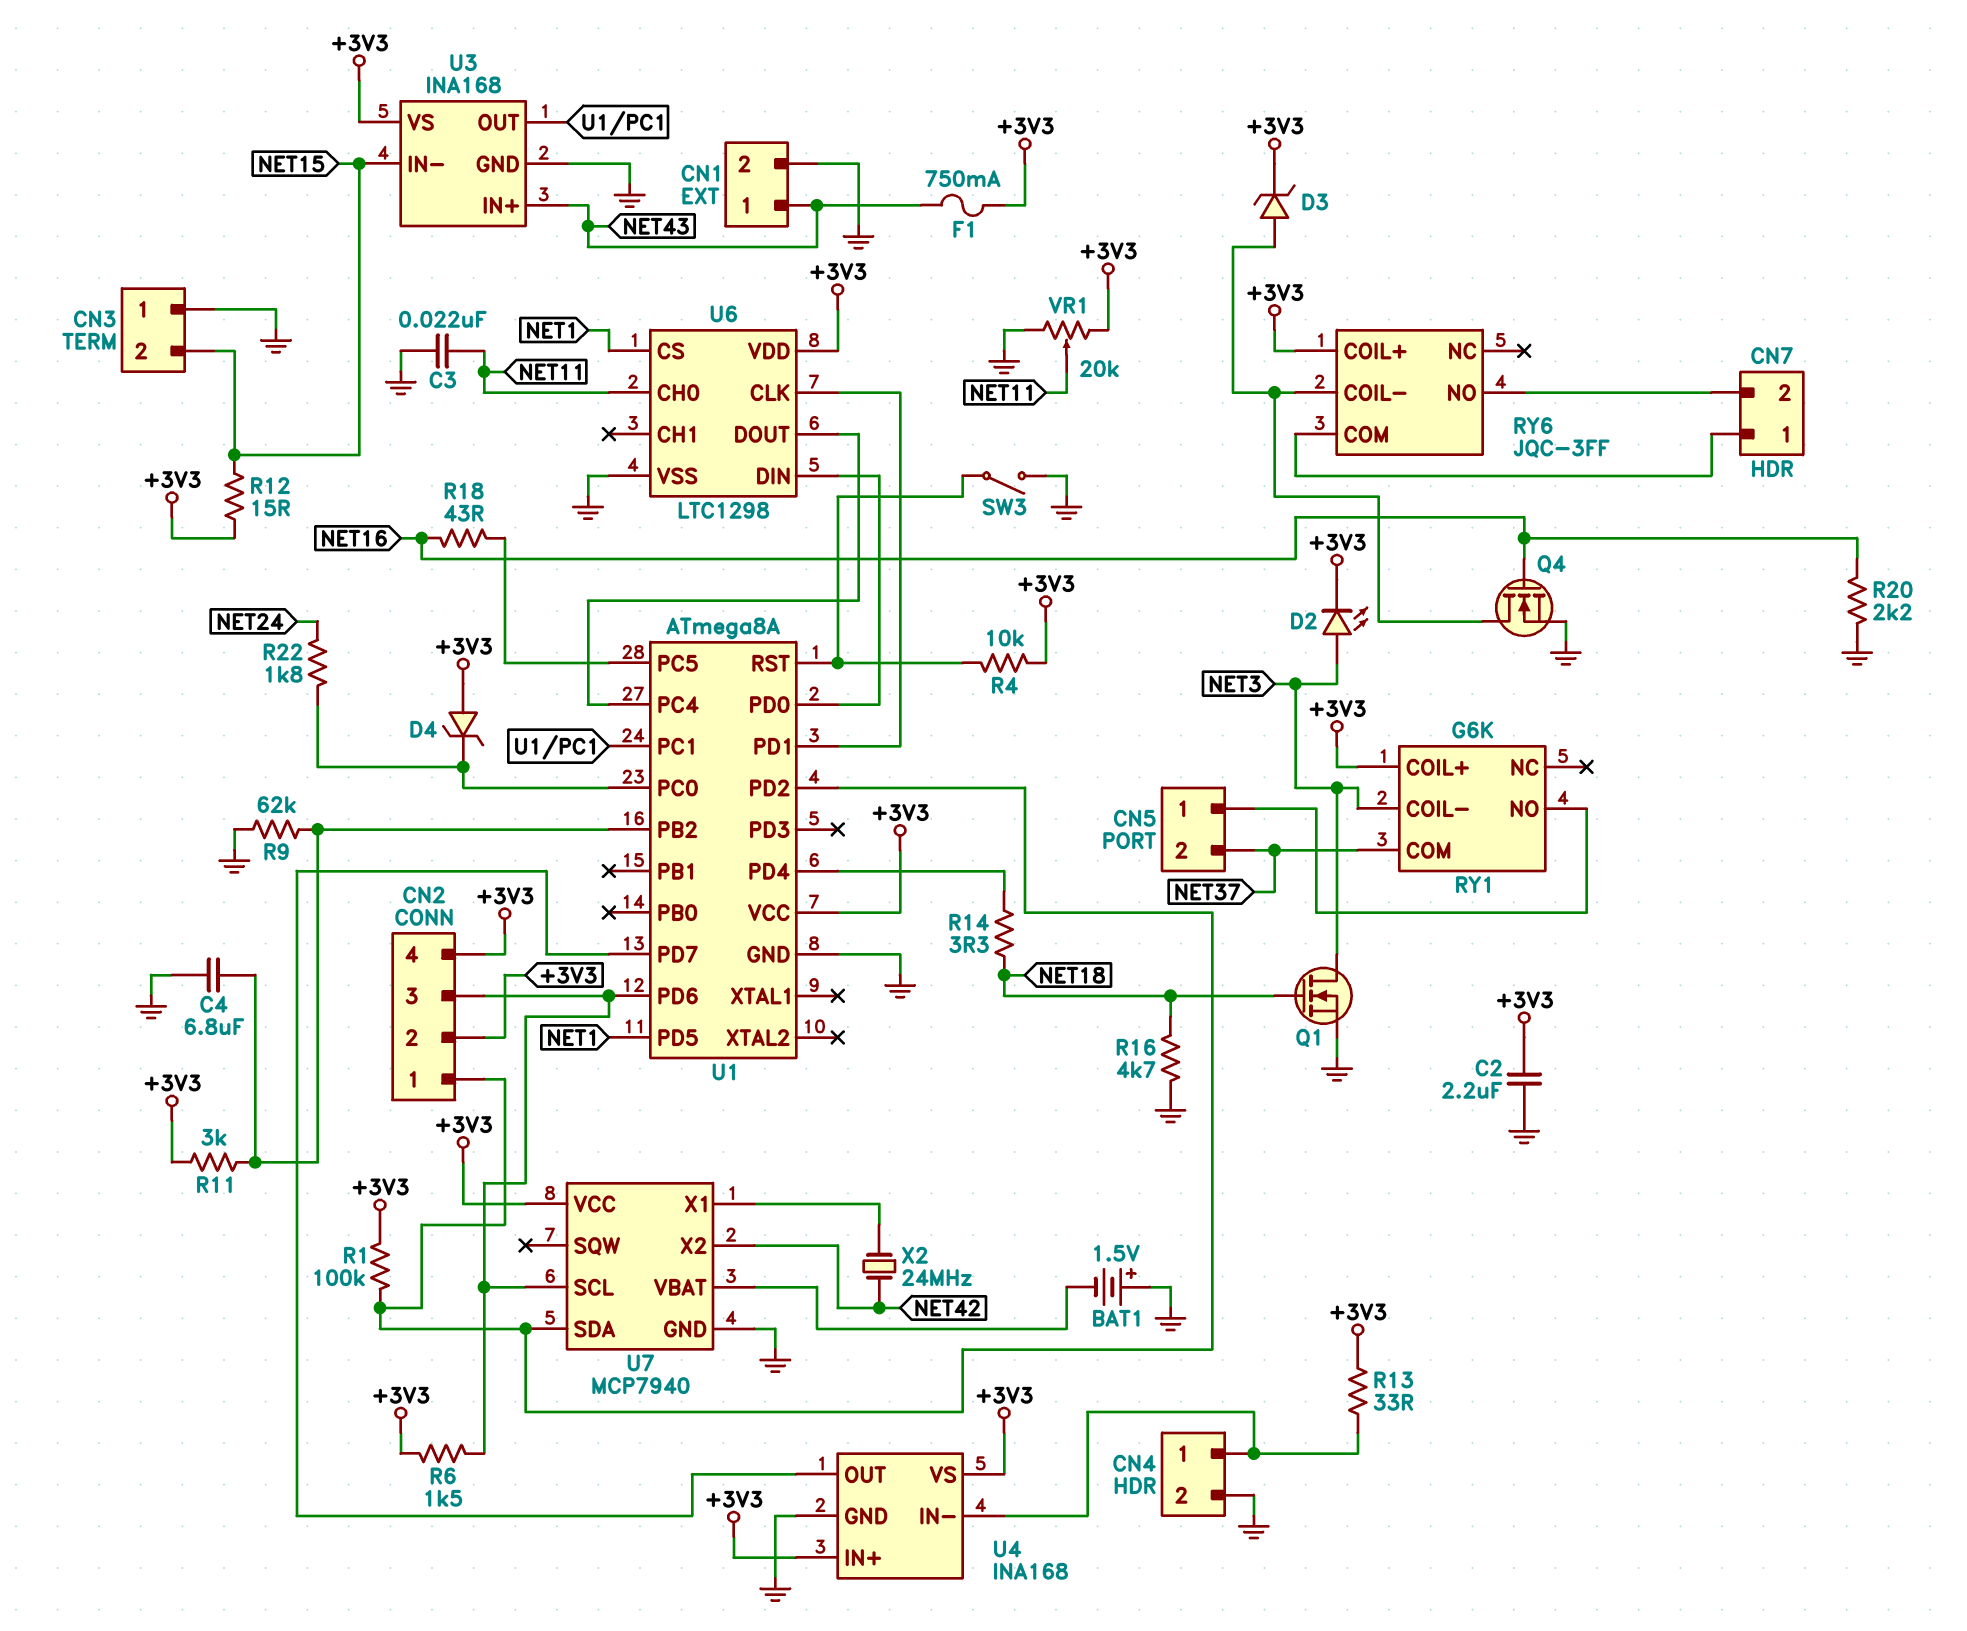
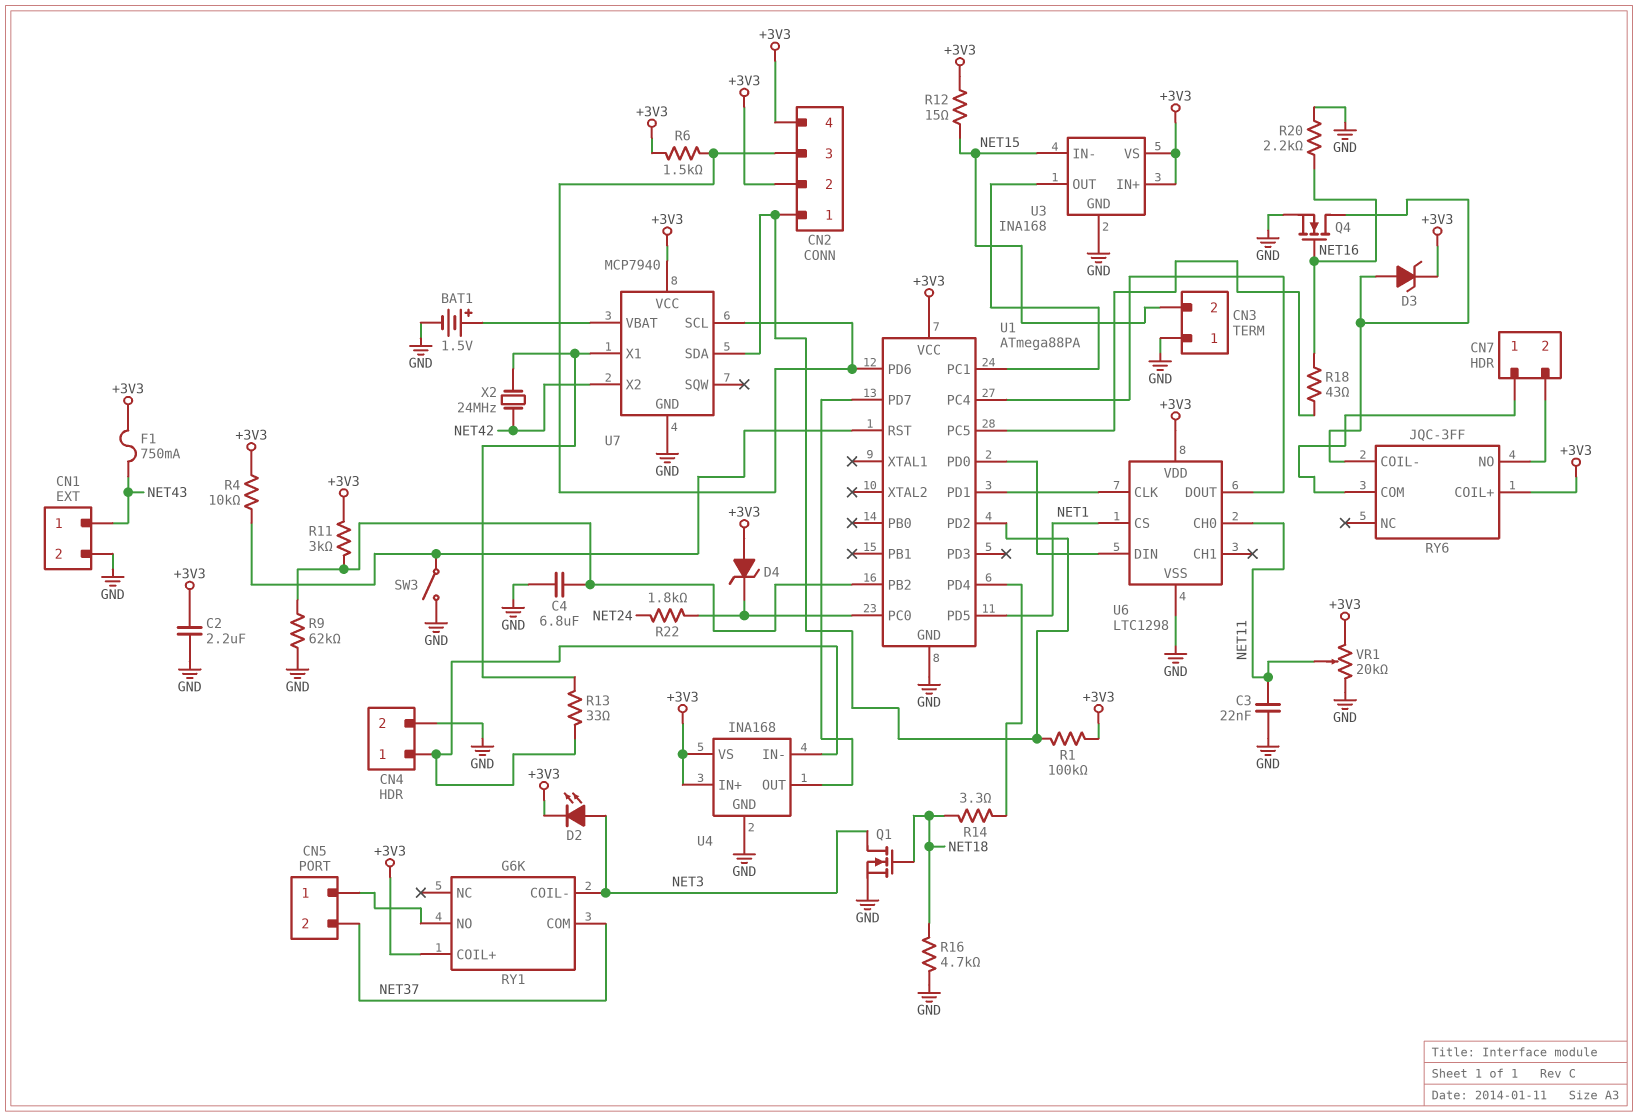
BAT1: 1.5V (plus GND, minus U7/VBAT) -> 1.5V (plus U7/VBAT, minus GND)
R13: 33 (+3V3, CN4/1) -> 33 (CN4/1, U7/X1)
U1: ATmega8A -> ATmega88PA
U3 pin IN+: NET43 -> +3V3

